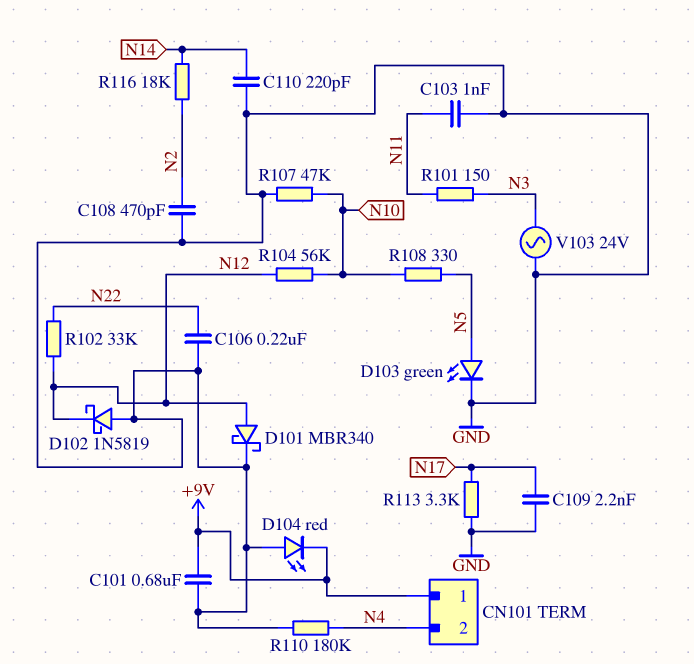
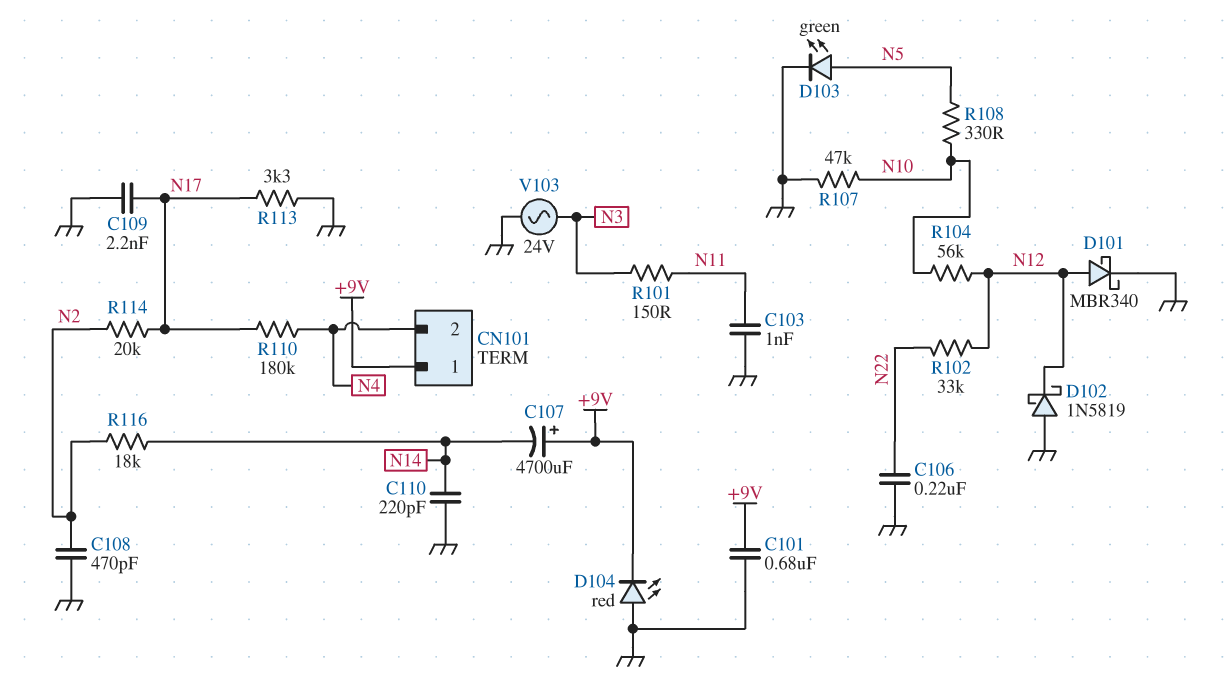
C107: none -> 4700uF (plus +9V, minus N14)
R110: 180k (GND, N4) -> 180k (N4, N17)
R114: none -> 20k (N2, N17)

